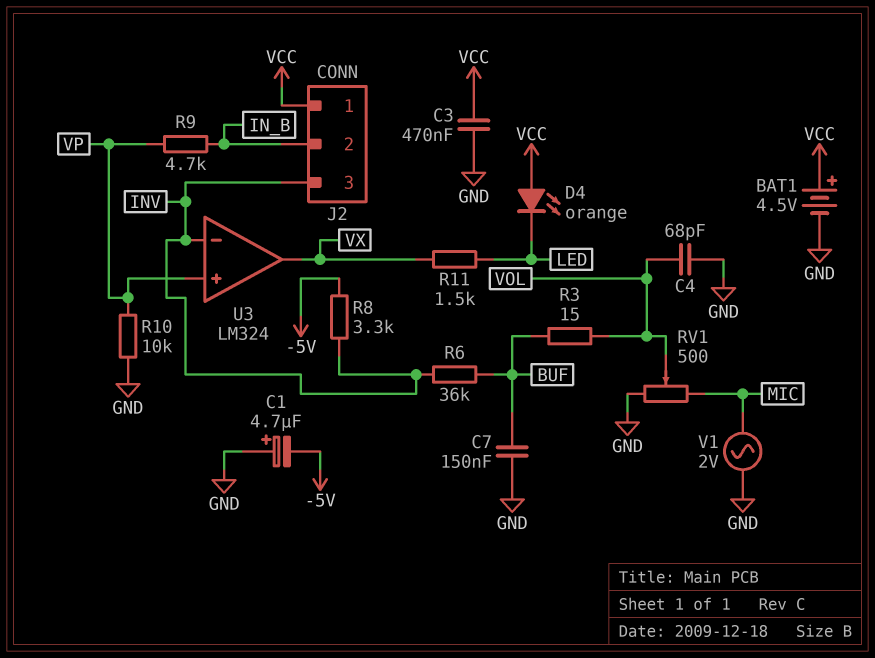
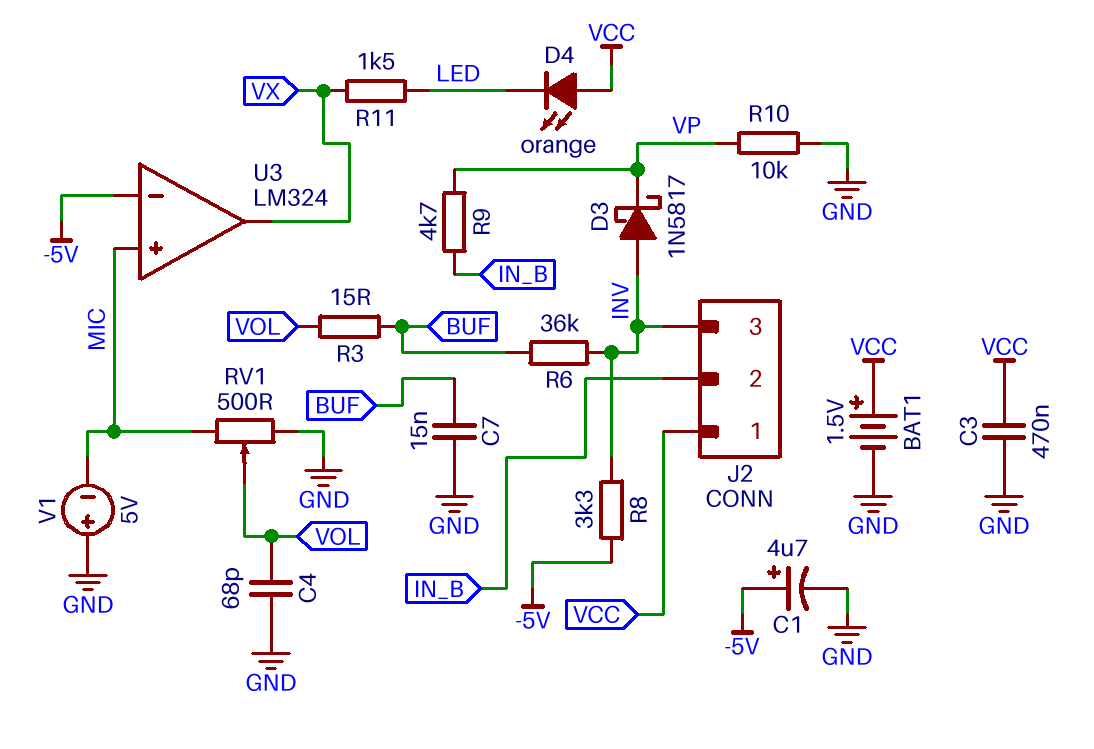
BAT1: 4.5V (plus VCC, minus GND) -> 1.5V (plus VCC, minus GND)
C1: 4.7uF (plus GND, minus -5V) -> 4.7uF (plus -5V, minus GND)
C7: 150nF (BUF, GND) -> 15nF (BUF, GND)
D3: none -> schottky 1N5817 (A INV, K VP)
U3 pin in+: VP -> MIC
U3 pin in-: INV -> -5V
V1: AC 2V (GND, MIC) -> 5V (plus GND, minus MIC)

